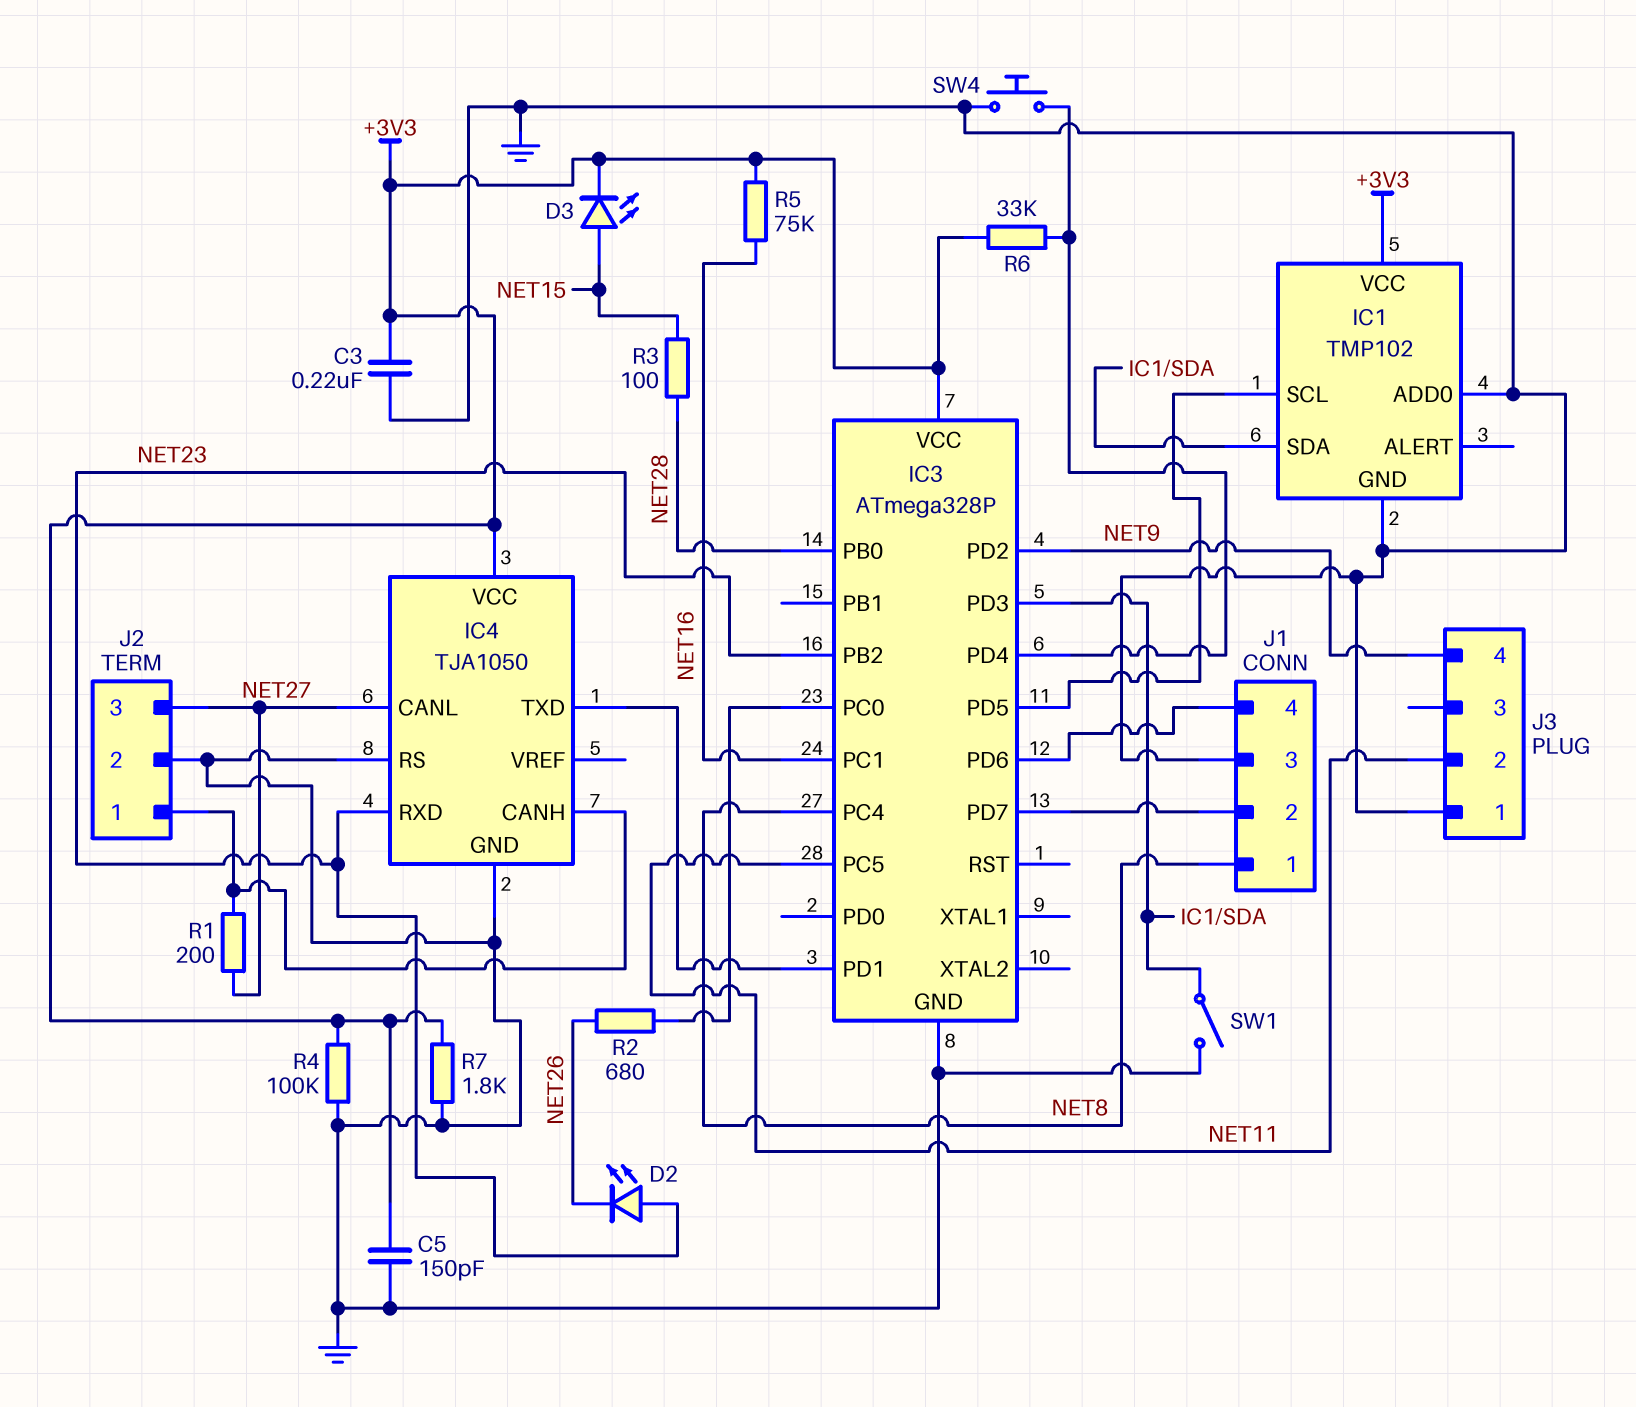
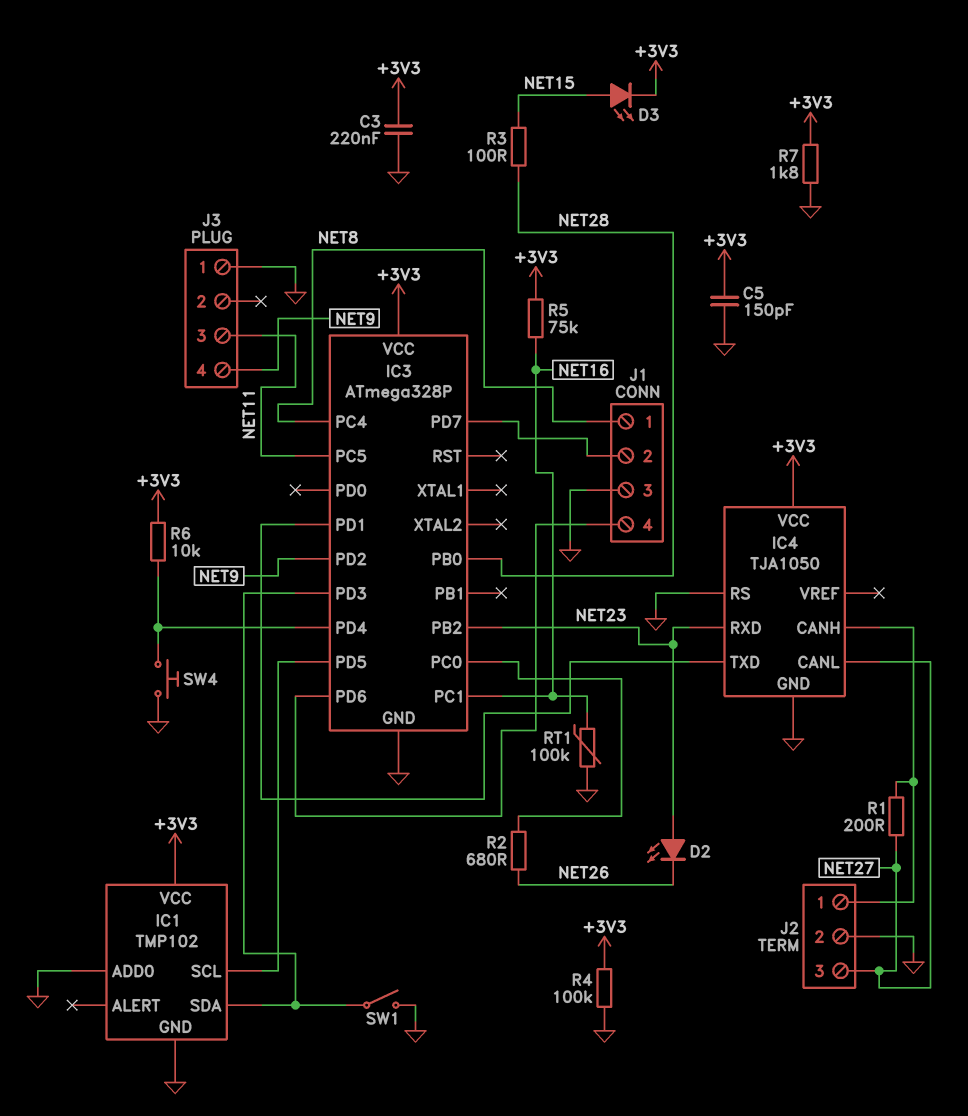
J3 pin 2: NET11 -> none
J3 pin 3: none -> NET11
R6: 33k (+3V3, IC3/PD4) -> 10k (+3V3, IC3/PD4)
RT1: none -> 100k (GND, NET16)

